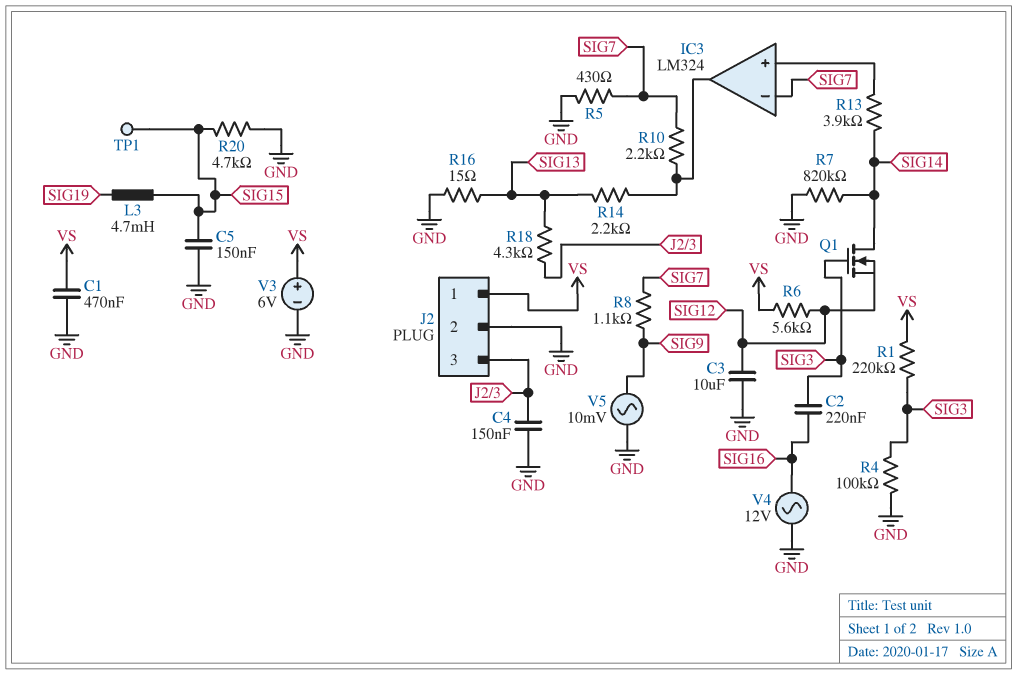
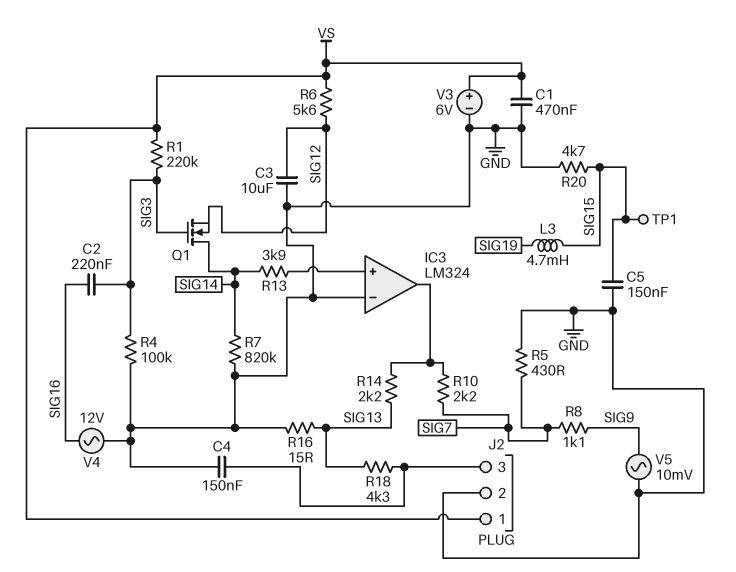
IC3 pin in-: SIG7 -> GND

